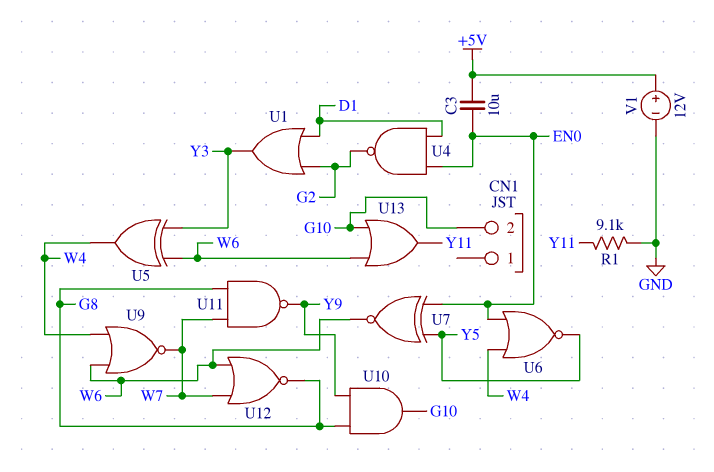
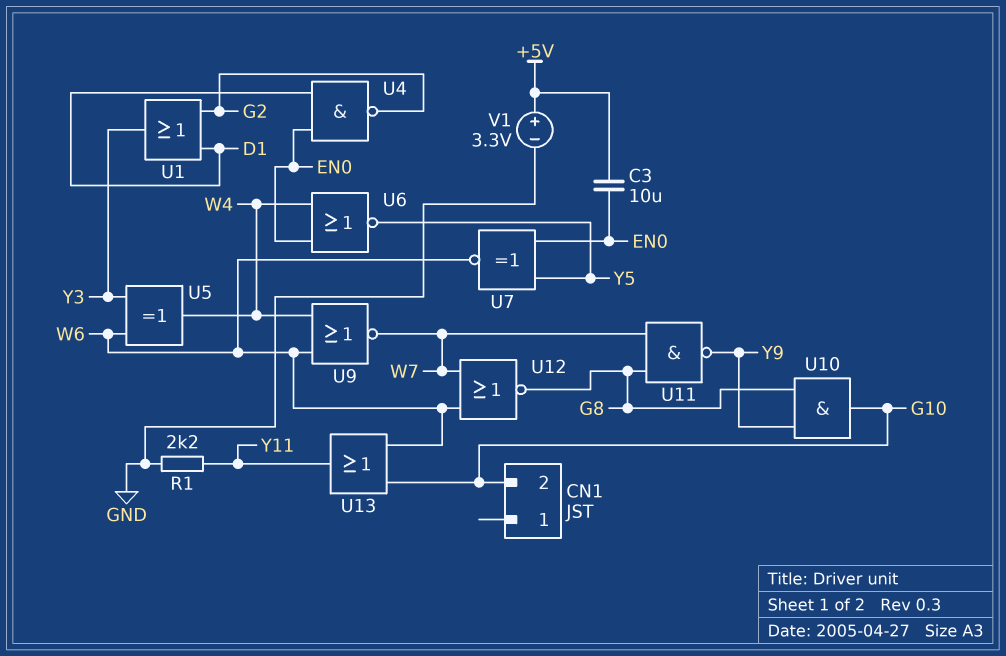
R1: 9.1k (GND, Y11) -> 2.2k (GND, Y11)
V1: 12V (plus +5V, minus GND) -> 3.3V (plus +5V, minus GND)

